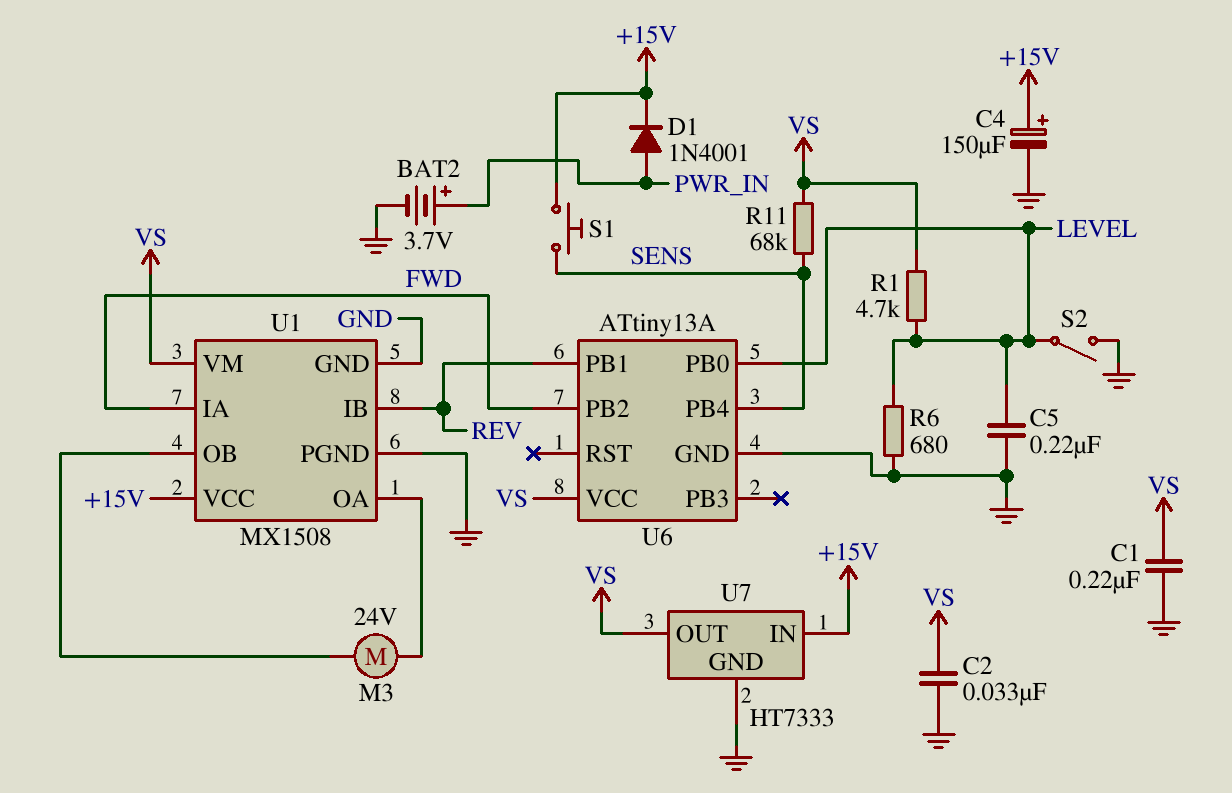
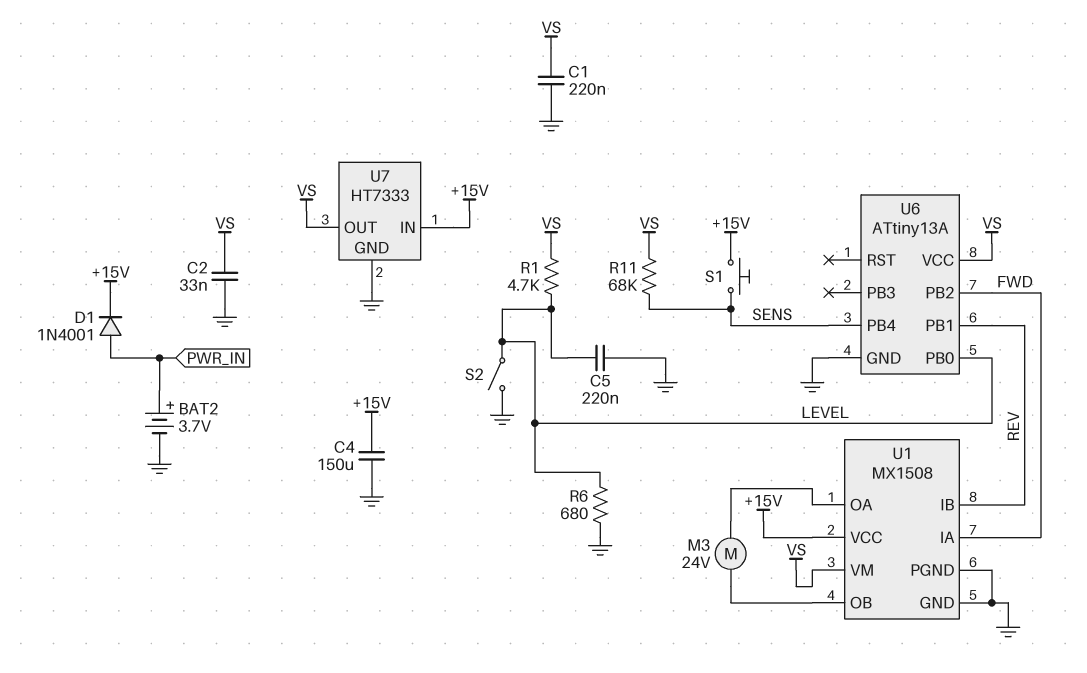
C4: 150uF (plus +15V, minus GND) -> 150uF (+15V, GND)

